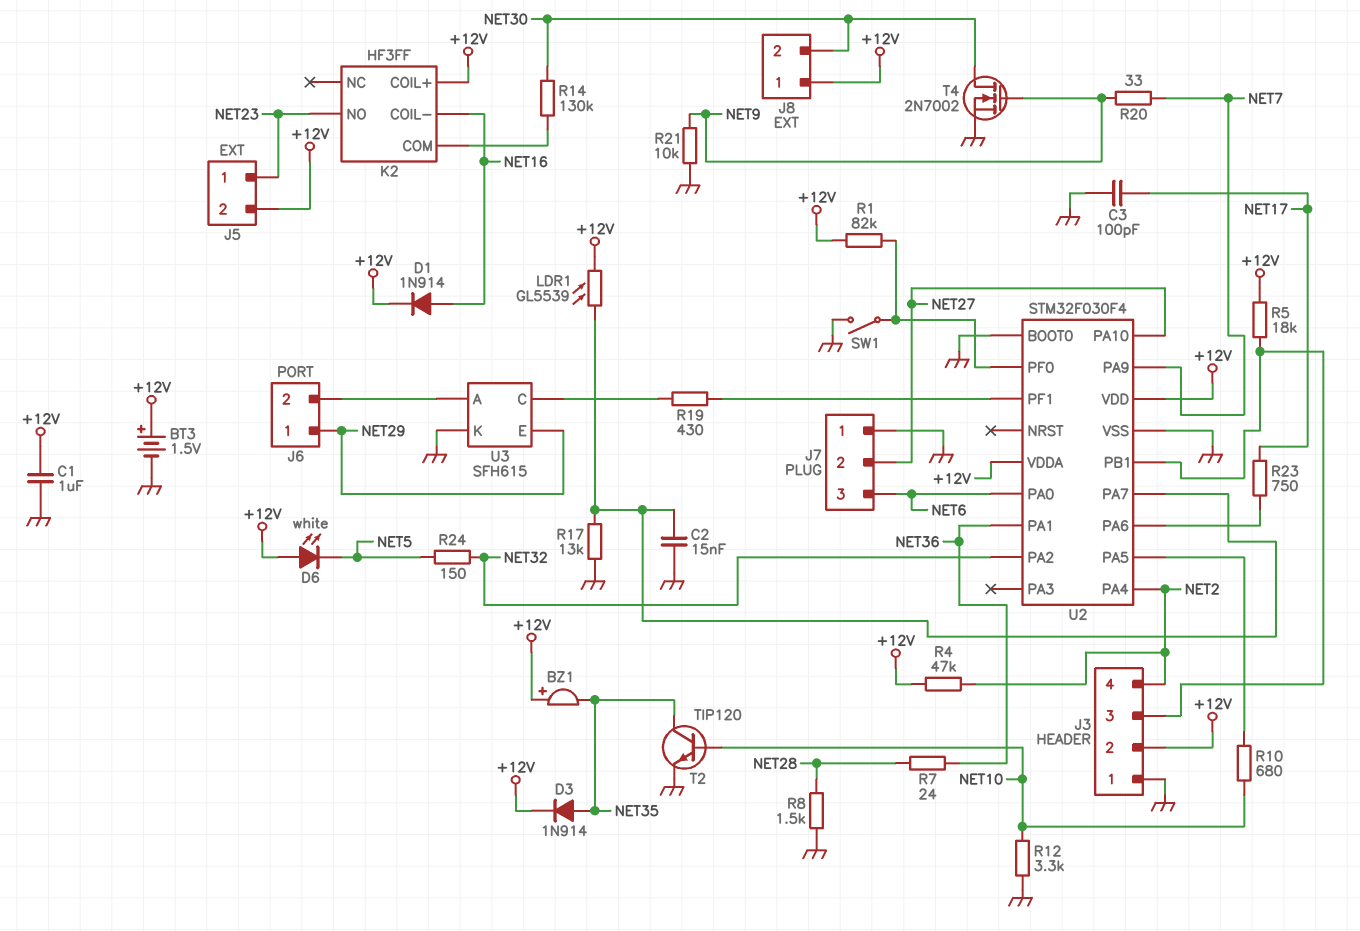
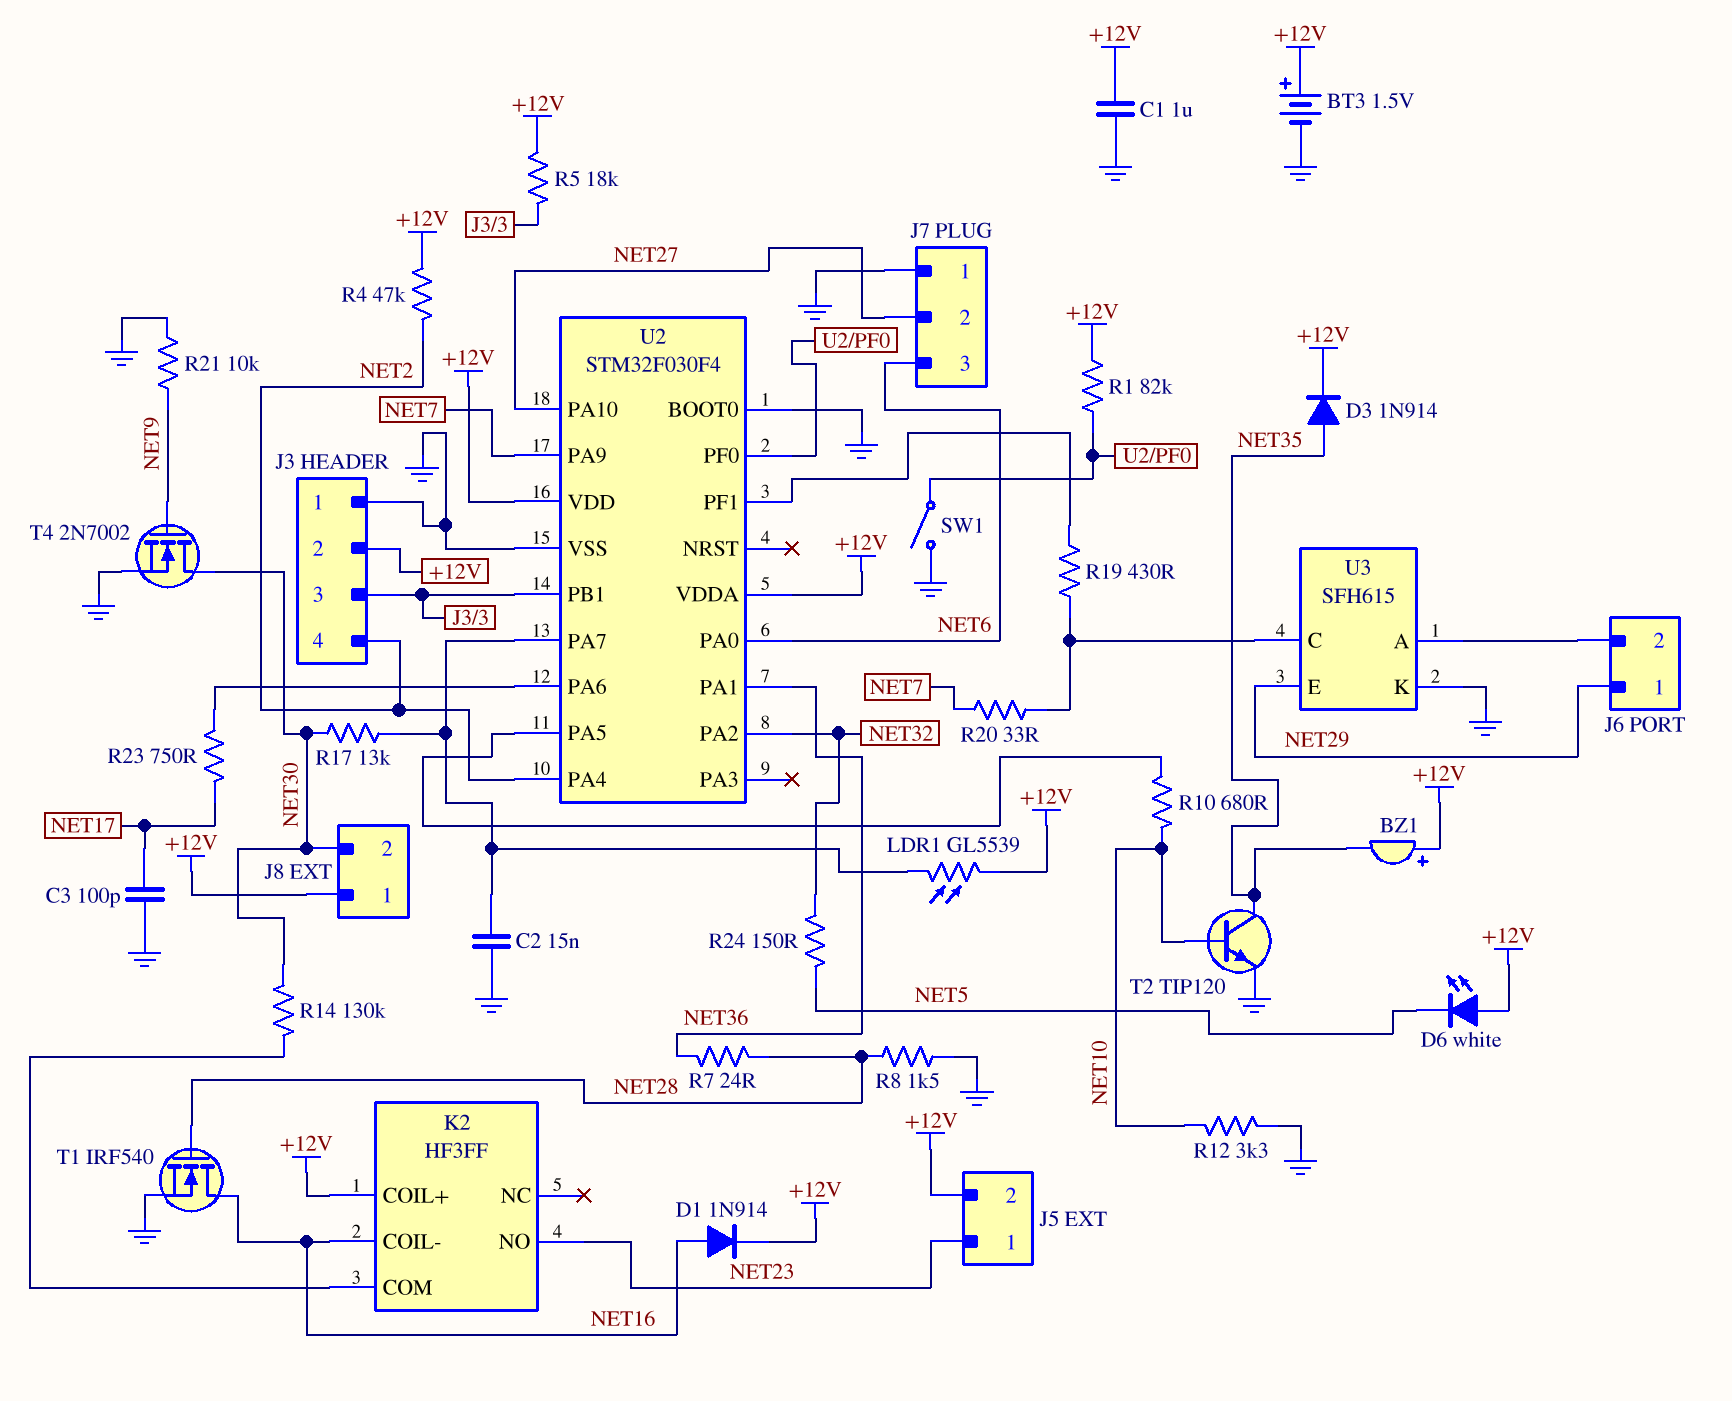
R17: 13k (GND, U2/PA7) -> 13k (NET30, U2/PA7)
R20: 33 (NET7, NET9) -> 33 (NET7, U3/C)
T1: none -> NMOS IRF540 (G NET28, D NET16, S GND)

